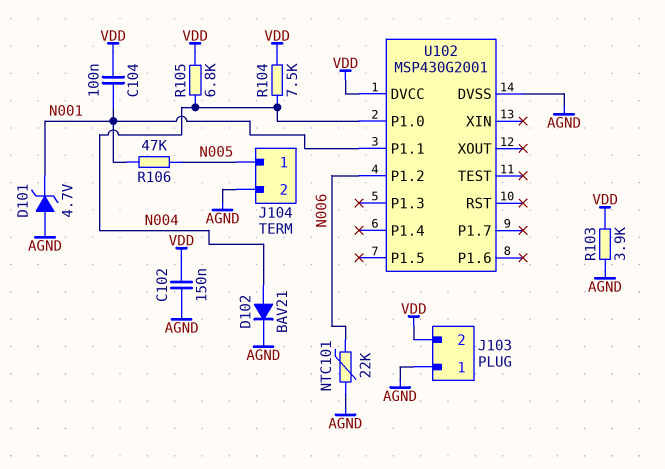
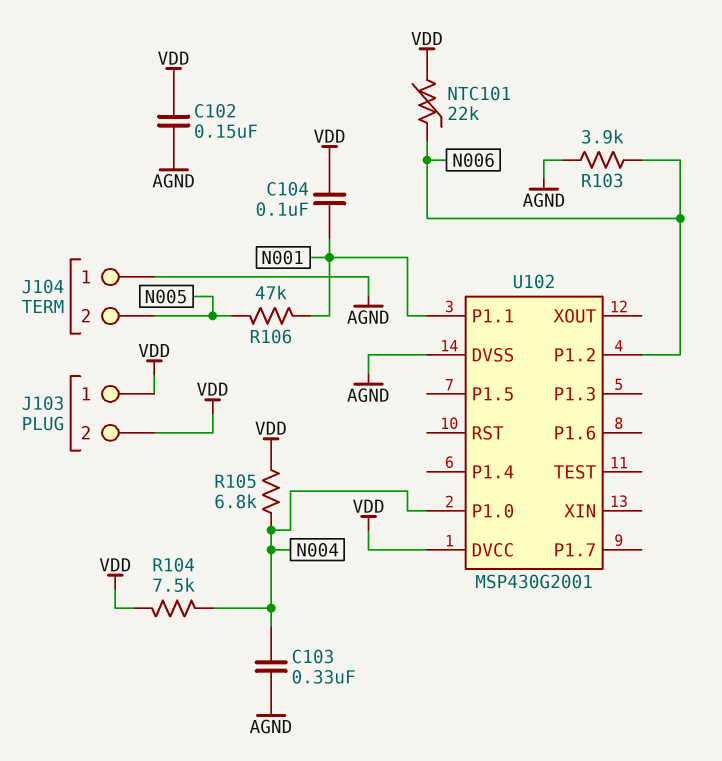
C103: none -> 330nF (AGND, N004)
D101: zener 4.7V (A AGND, K N001) -> none
D102: diode BAV21 (A N004, K AGND) -> none
J103 pin 1: AGND -> VDD
J104 pin 1: N005 -> AGND
J104 pin 2: AGND -> N005
NTC101: 22k (AGND, N006) -> 22k (N006, VDD)
R103: 3.9k (AGND, VDD) -> 3.9k (AGND, N006)

